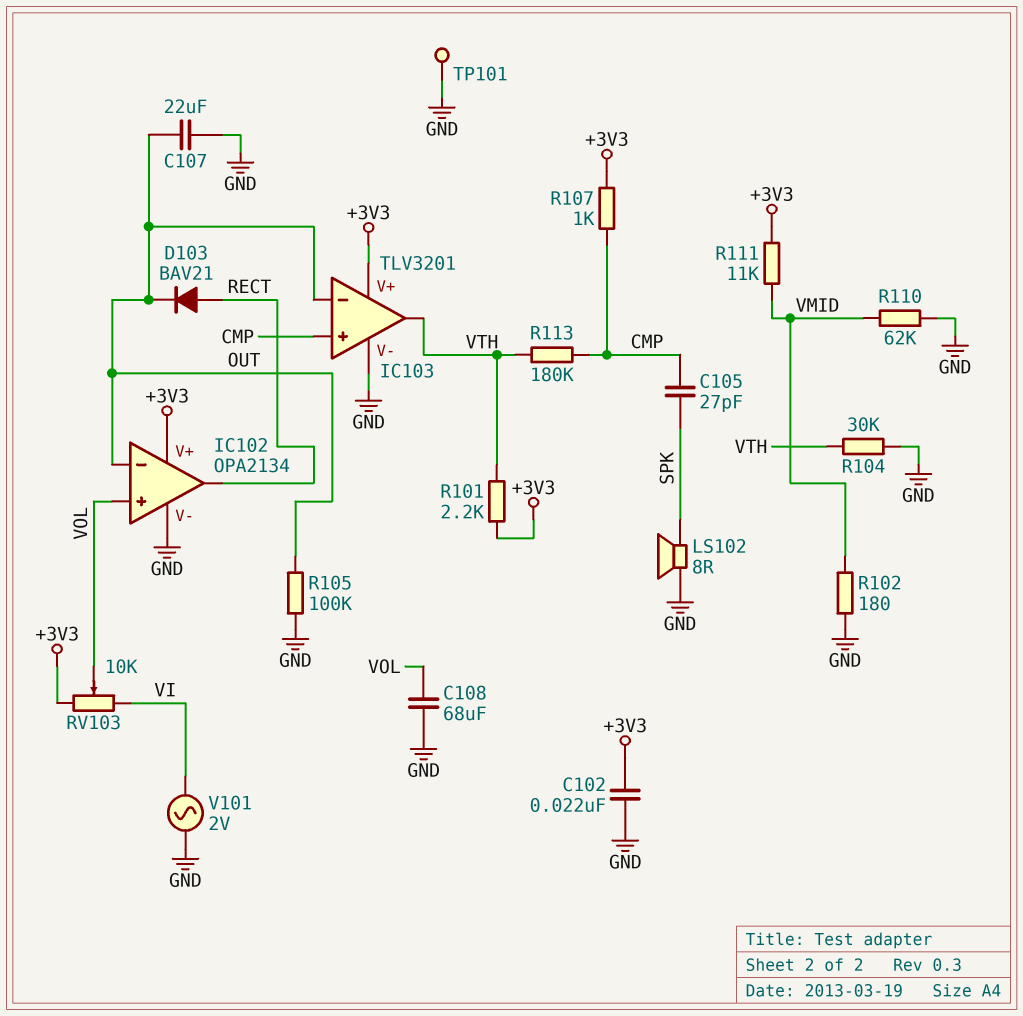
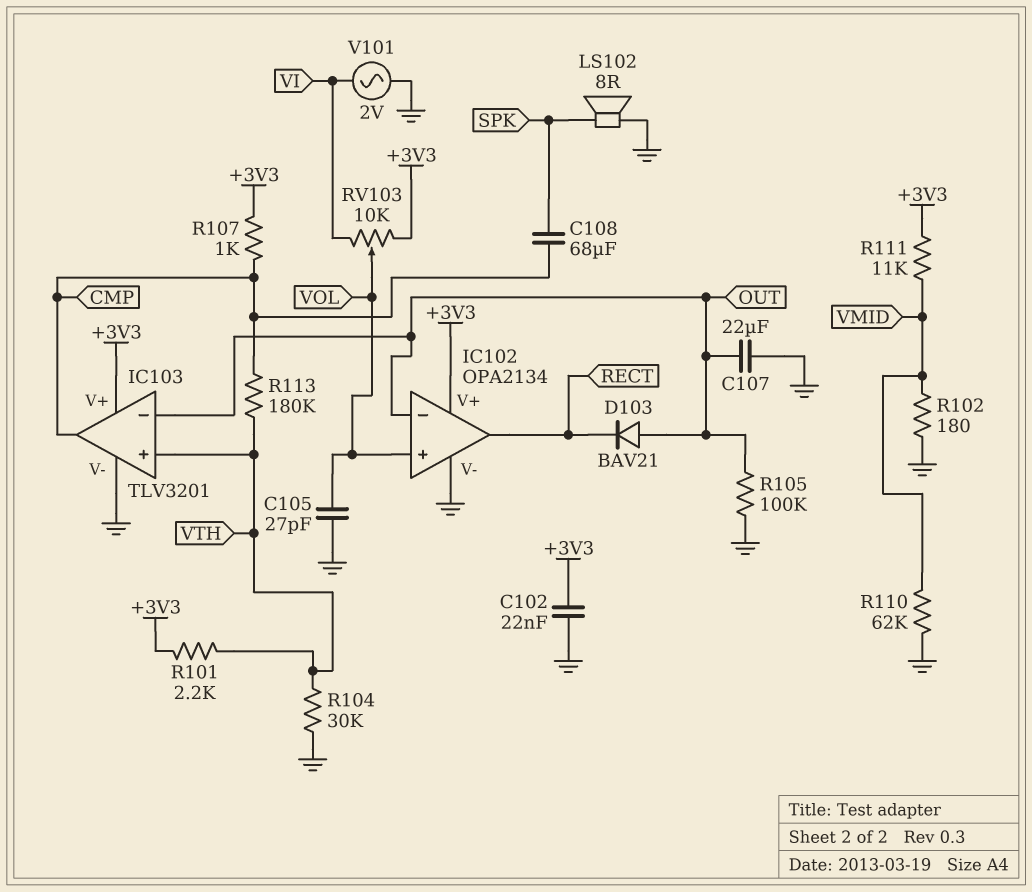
C105: 27pF (CMP, SPK) -> 27pF (GND, VOL)
C108: 68uF (GND, VOL) -> 68uF (CMP, SPK)
D103: diode BAV21 (A RECT, K OUT) -> diode BAV21 (A OUT, K RECT)
IC103 pin in+: CMP -> VTH
IC103 pin out: VTH -> CMP
TP101: test point (GND) -> none

